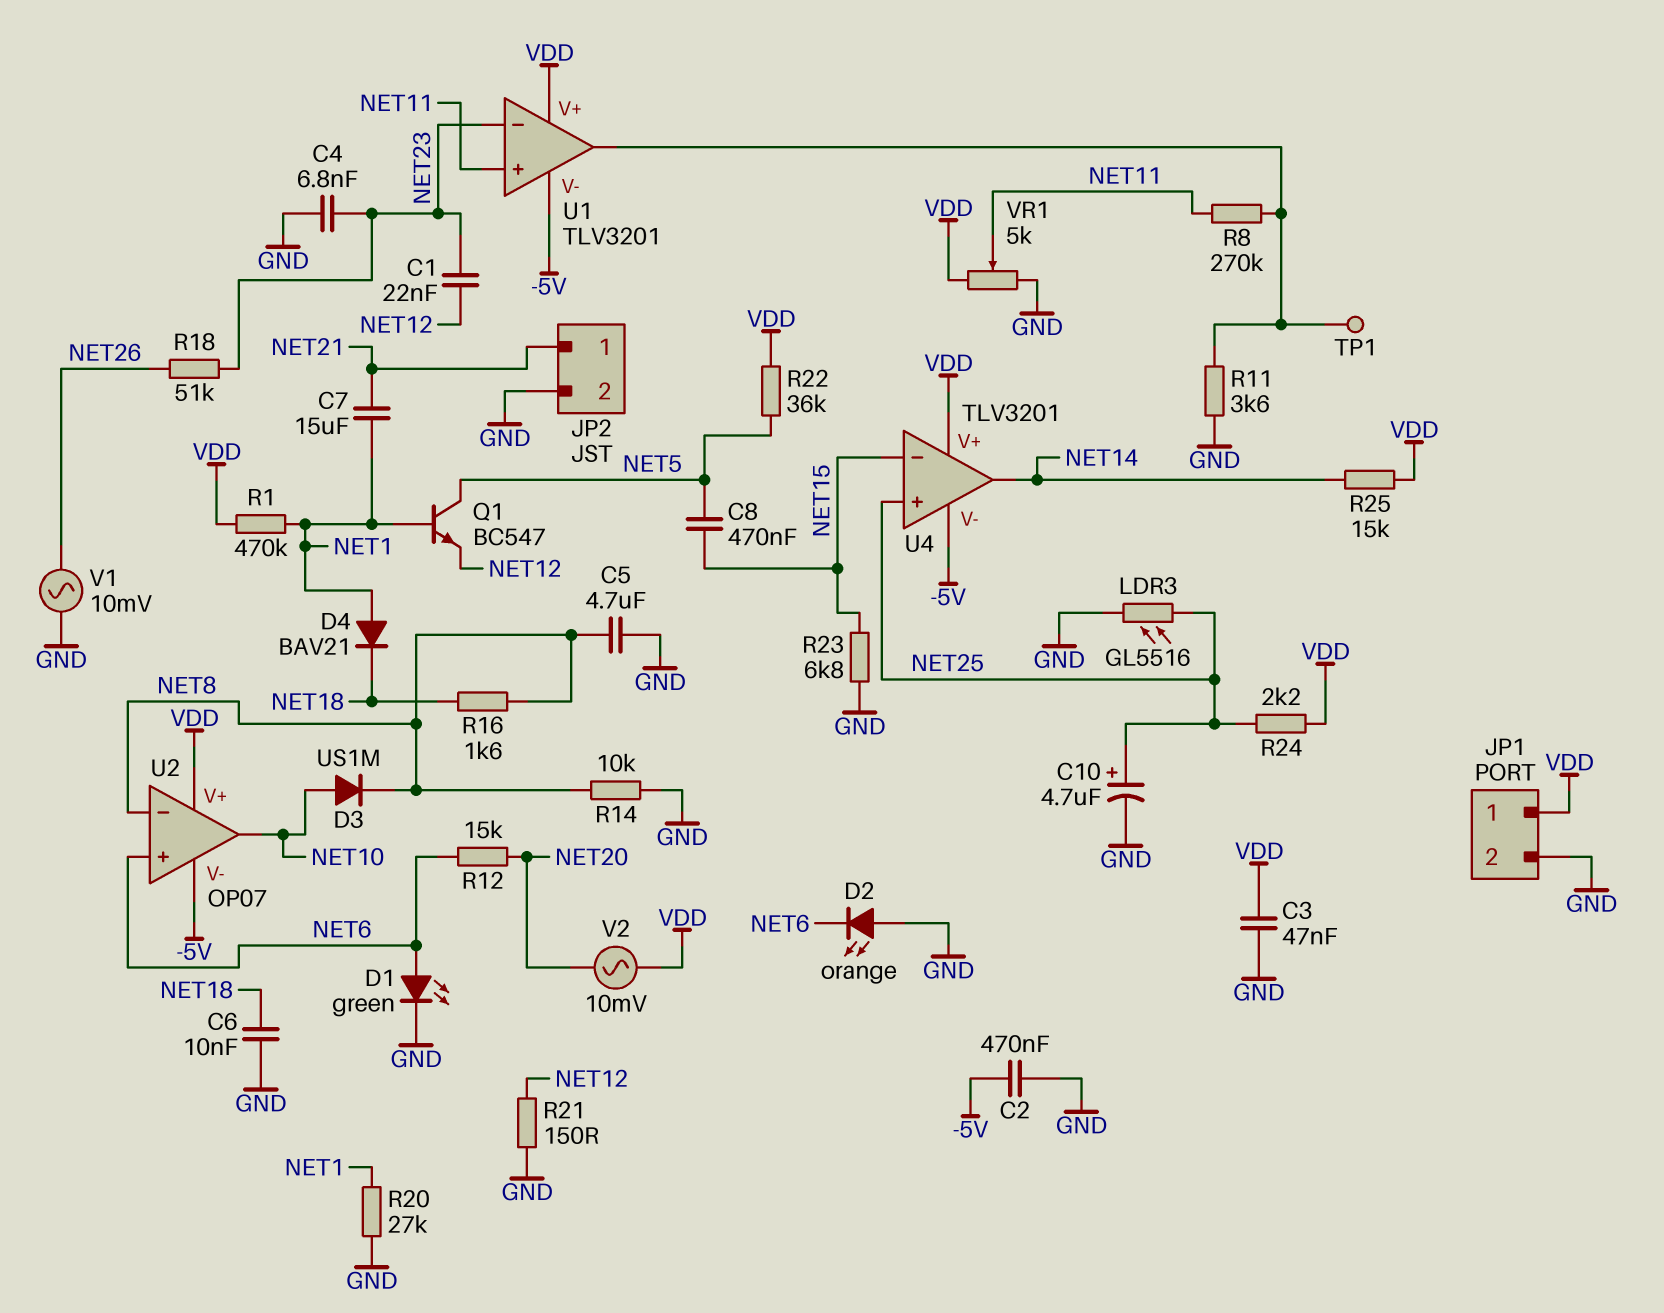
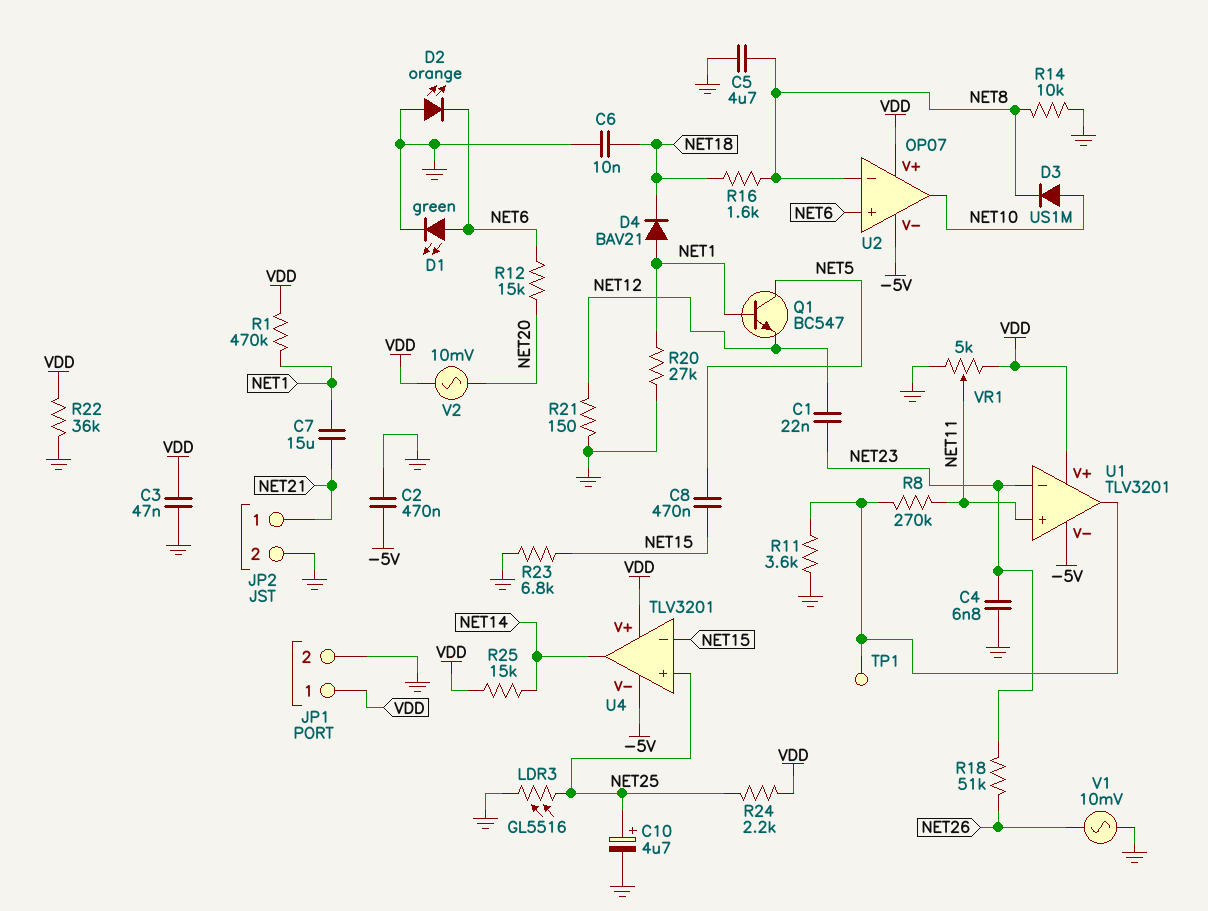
R22: 36k (NET5, VDD) -> 36k (GND, VDD)

